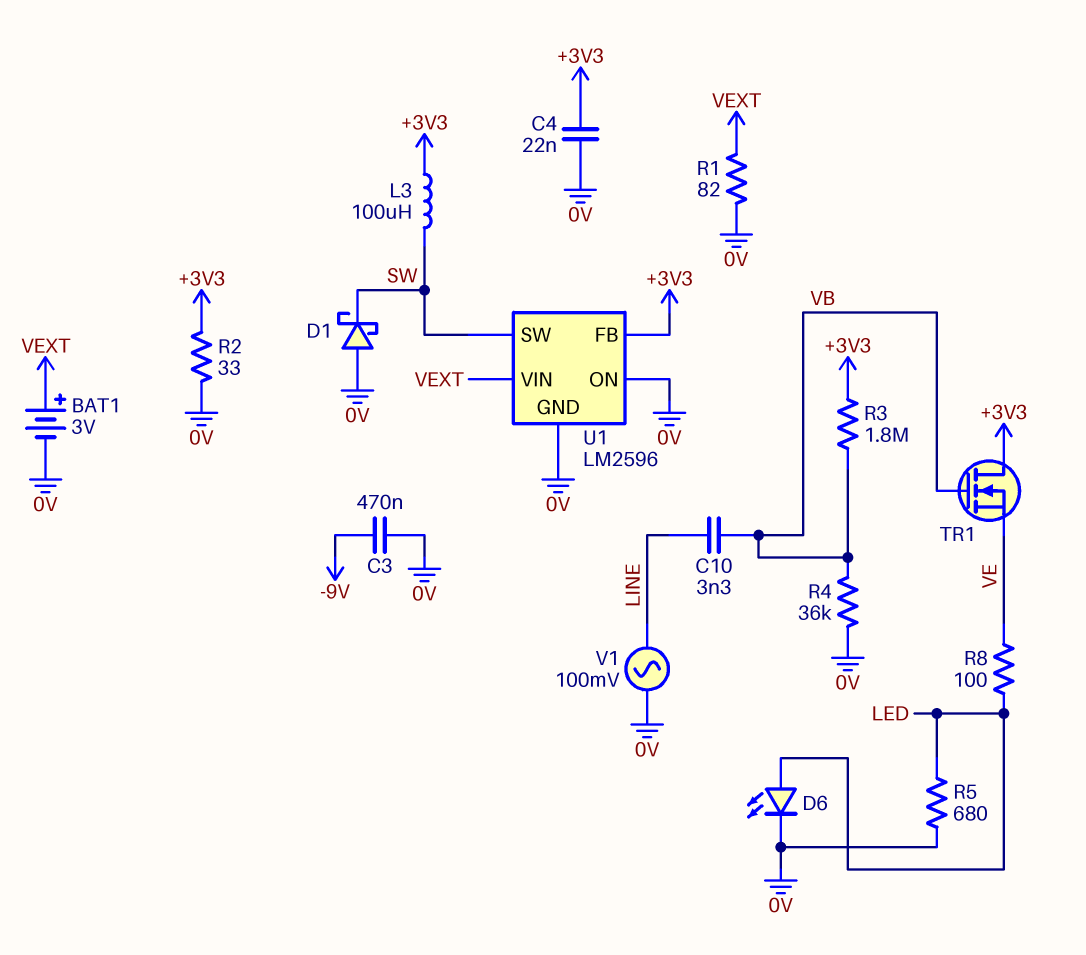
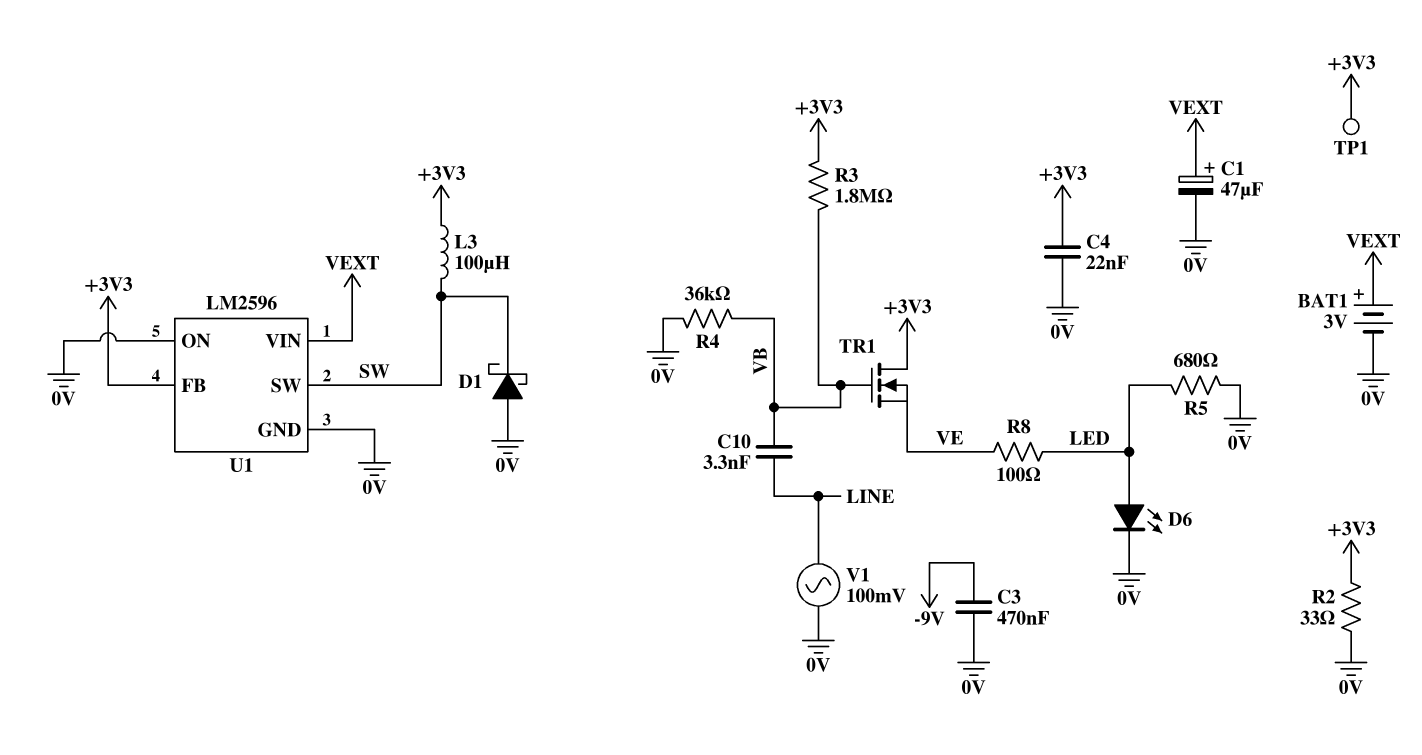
C1: none -> 47uF (plus VEXT, minus 0V)
R1: 82 (0V, VEXT) -> none
TP1: none -> test point (+3V3)

